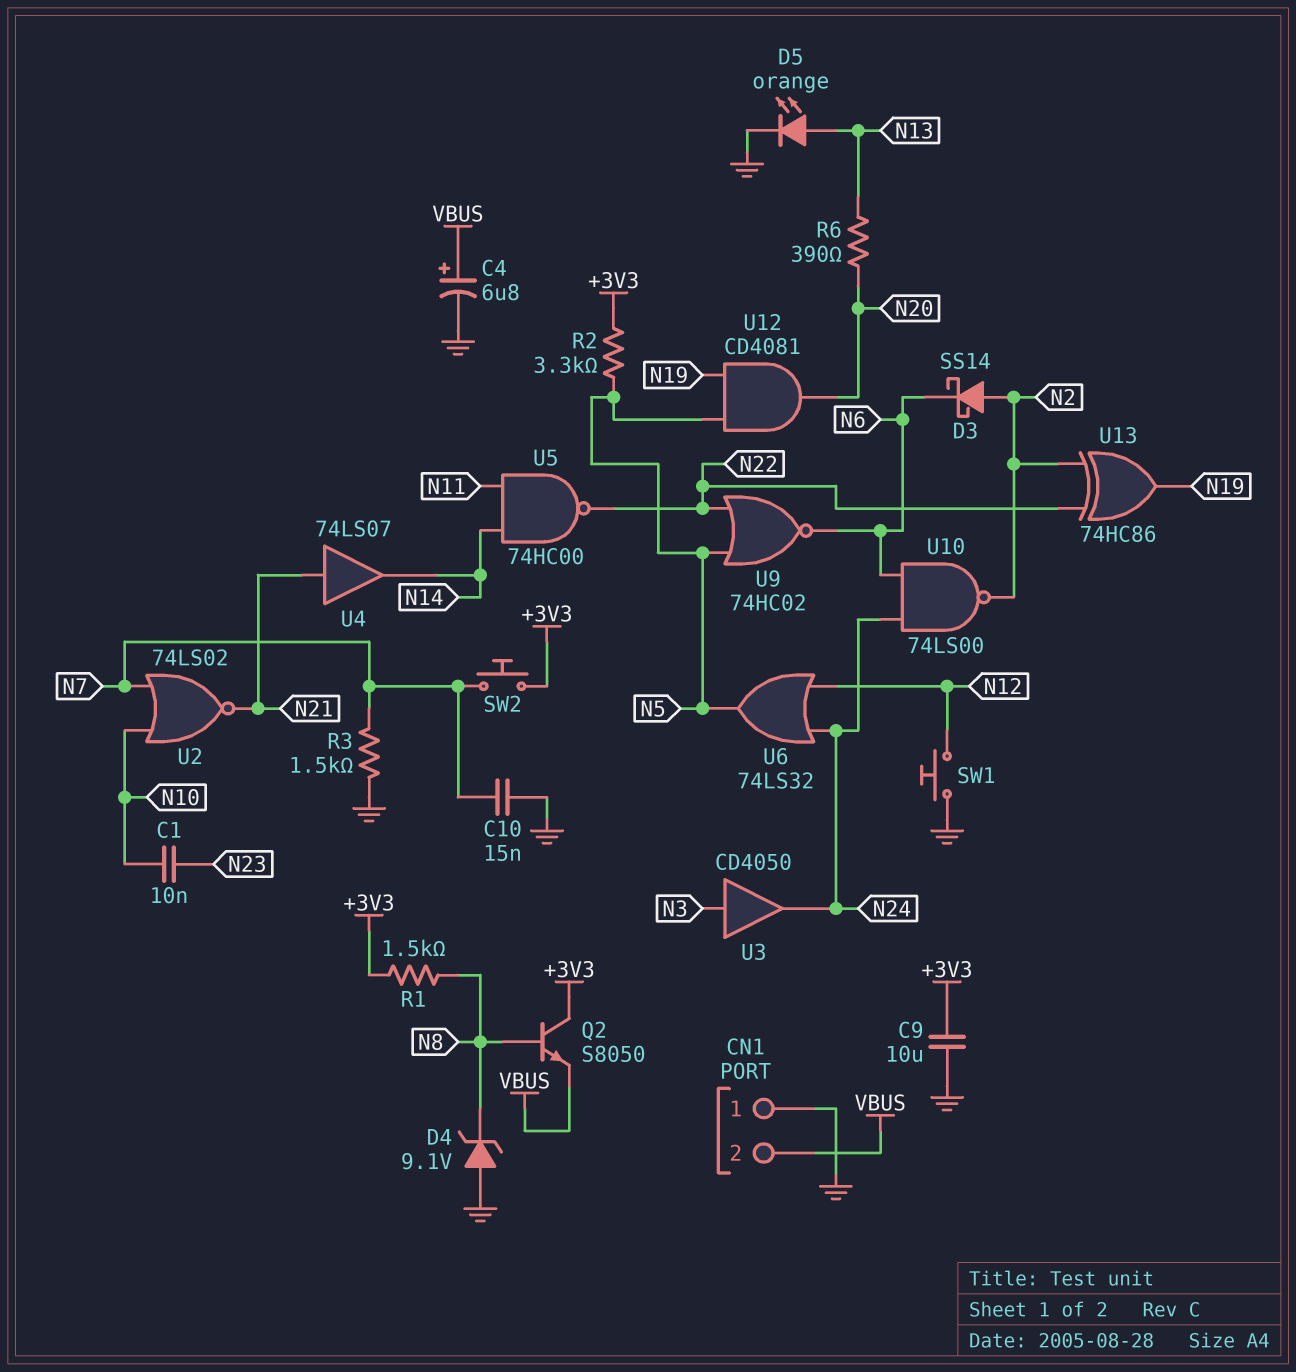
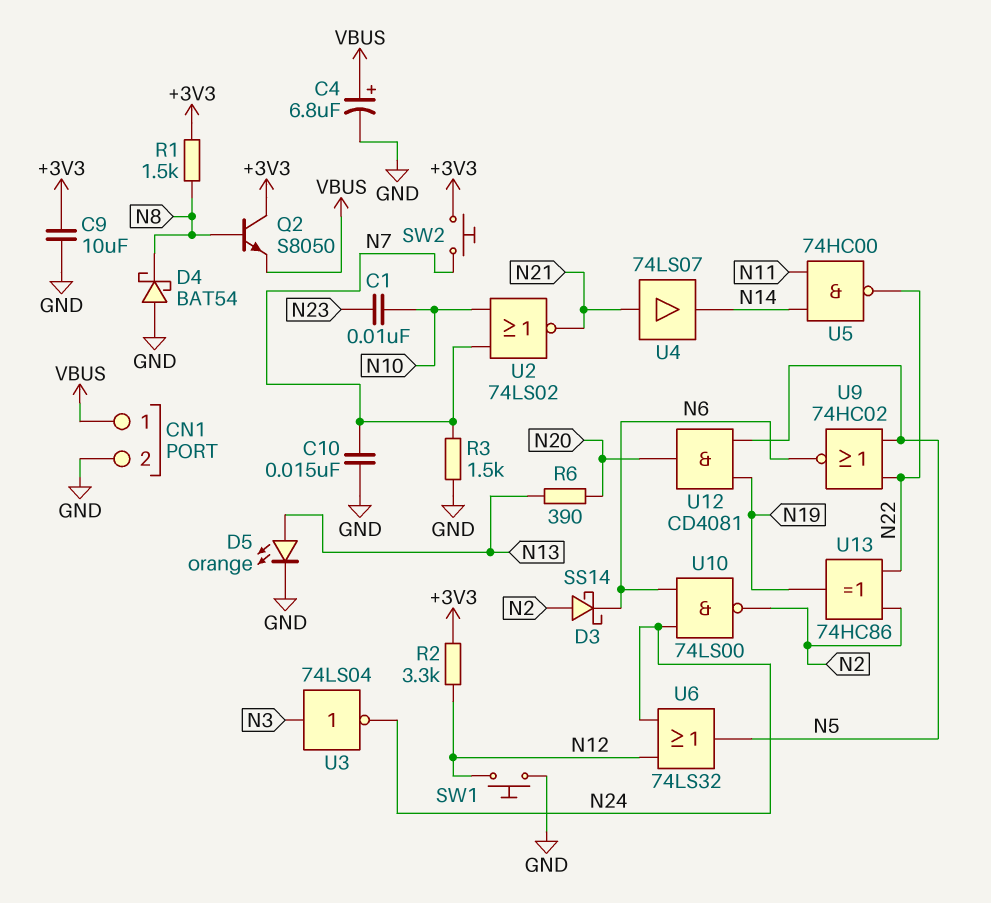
CN1 pin 1: GND -> VBUS
CN1 pin 2: VBUS -> GND
D4: zener 9.1V (A GND, K N8) -> schottky BAT54 (A GND, K N8)
R2: 3.3k (+3V3, N5) -> 3.3k (+3V3, N12)
U3: buffer CD4050 (in N3, out N24) -> NOT 74LS04 (in N3, out N24)

